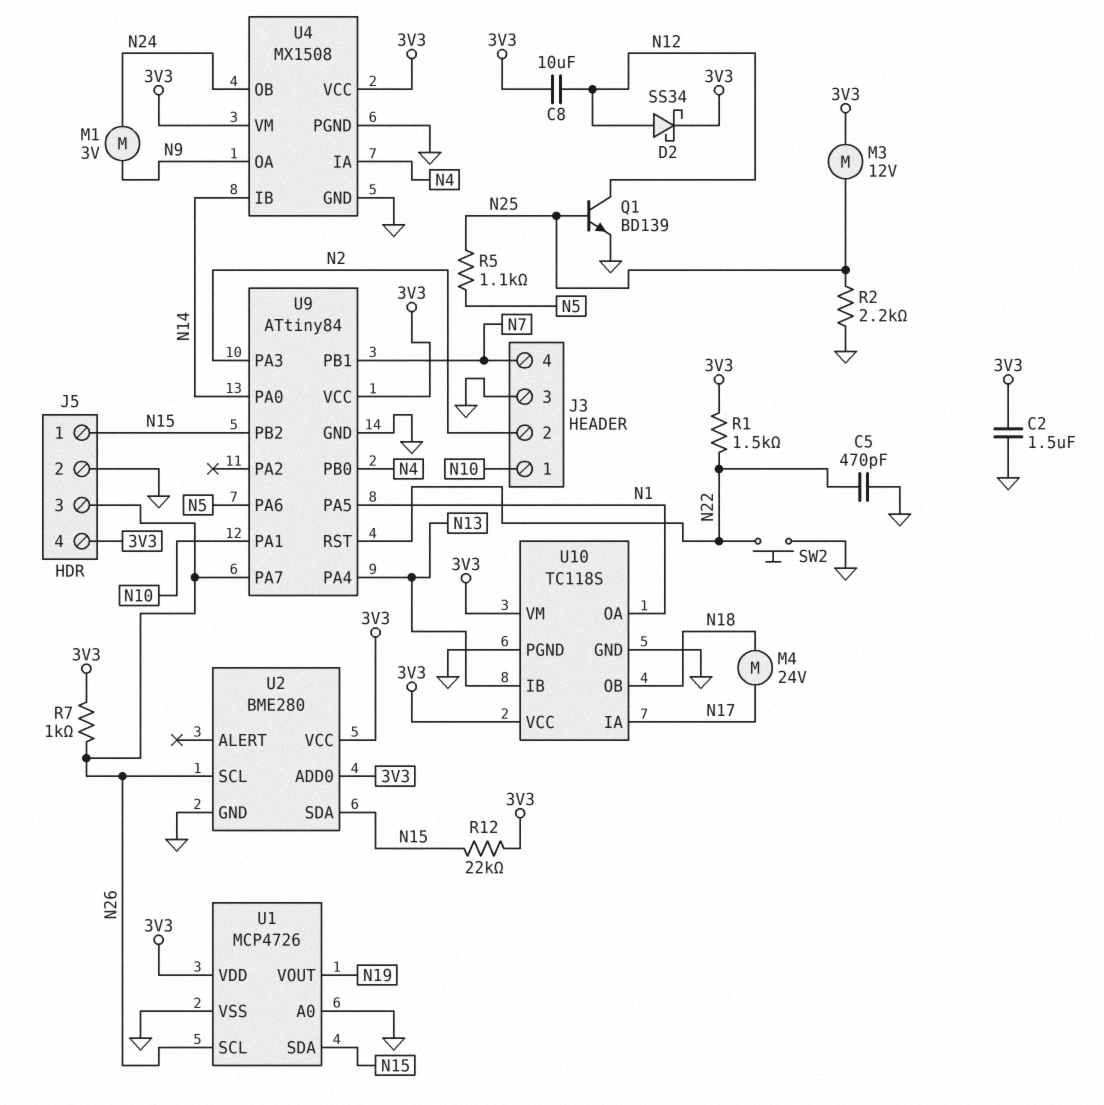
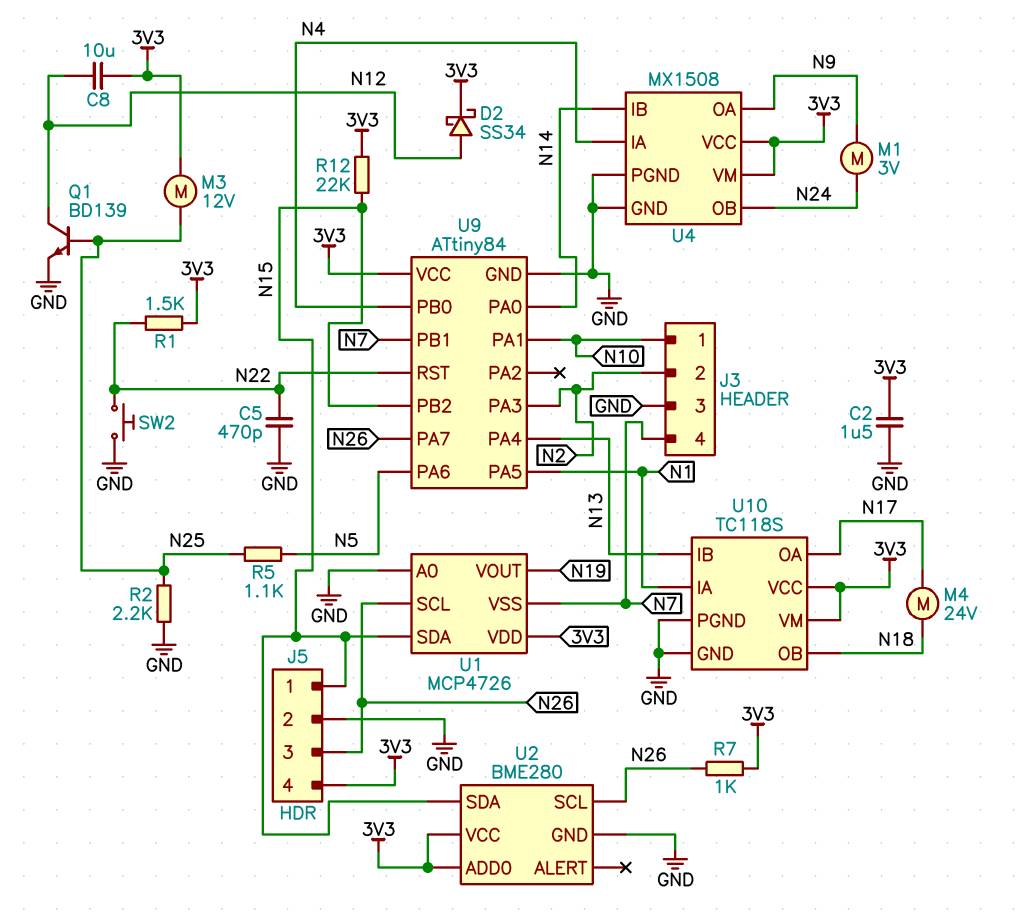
U1 pin VSS: GND -> N7
U10 pin IA: N17 -> N1
U10 pin OA: N1 -> N17

